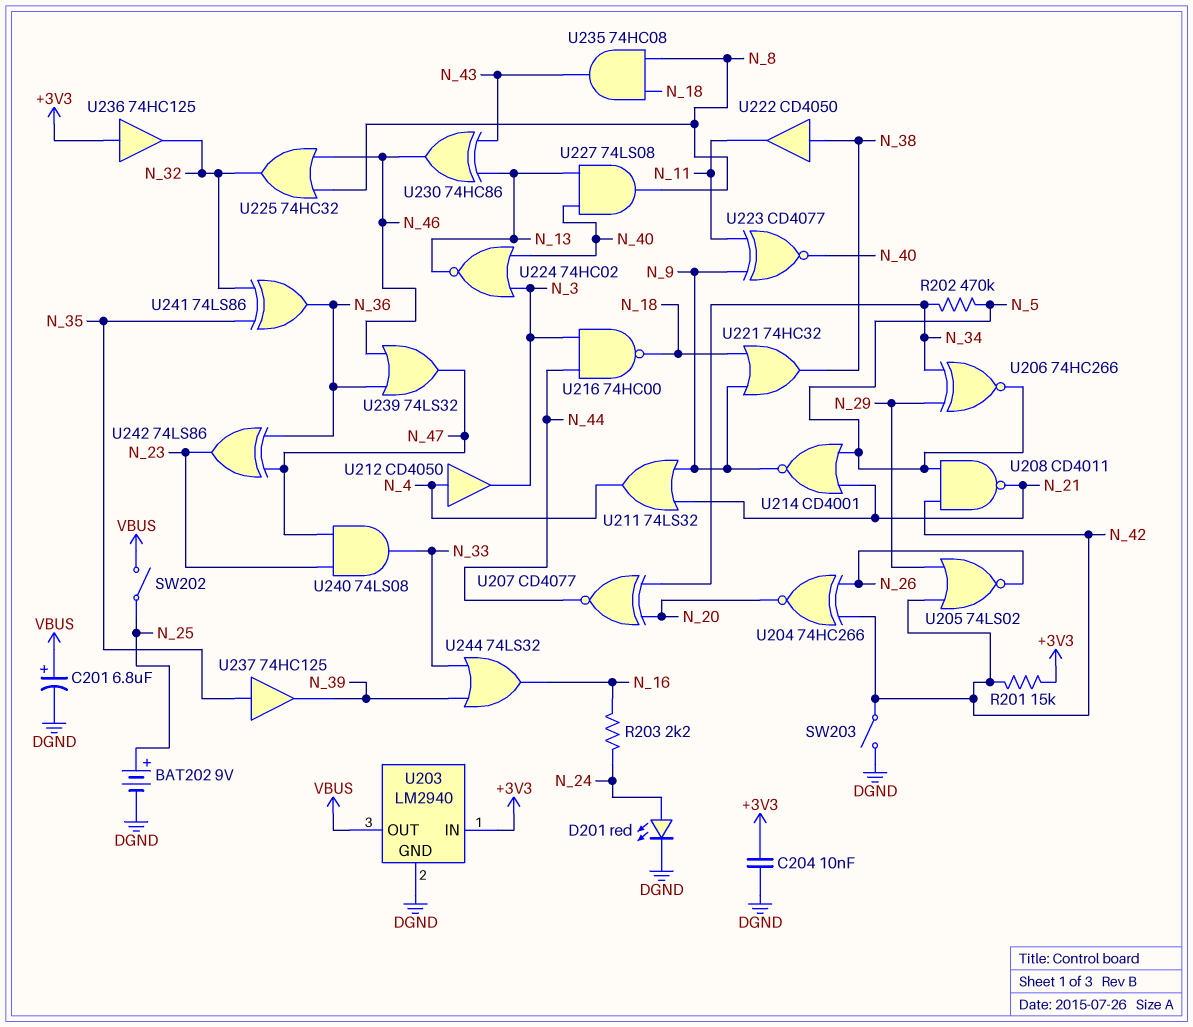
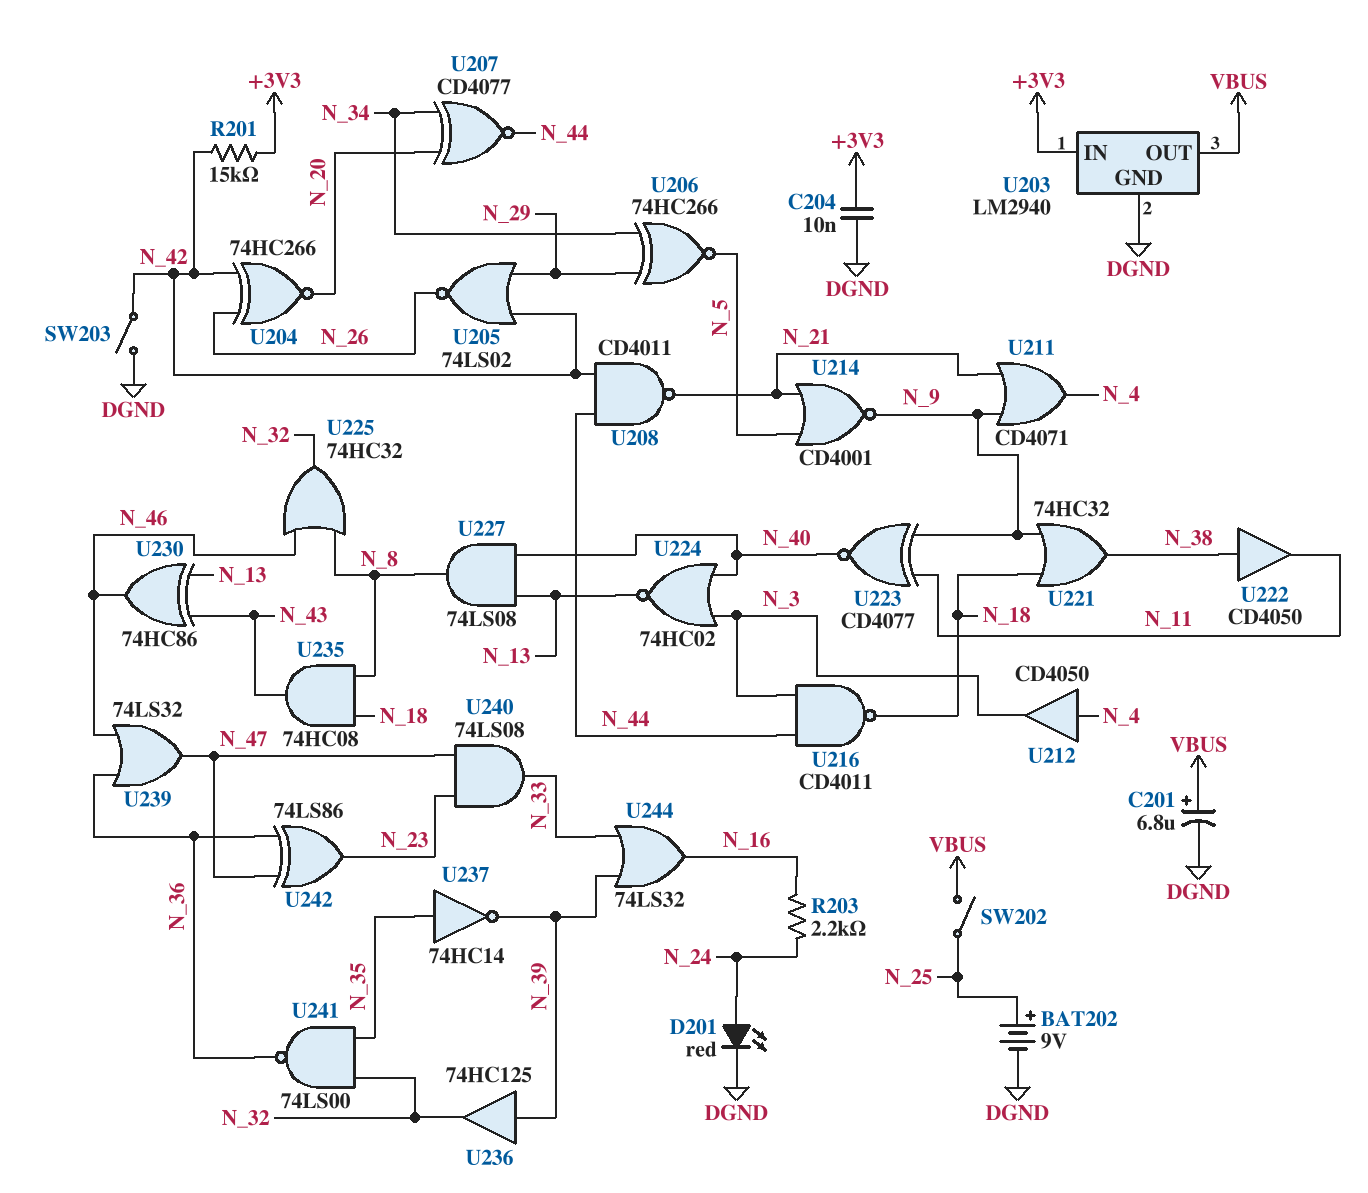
R202: 470k (N_5, N_34) -> none
U208: NAND CD4011 (in N_5, in N_42, out N_21) -> NAND CD4011 (in N_42, in N_44, out N_21)
U211: OR 74LS32 (in N_9, in N_21, out N_4) -> OR CD4071 (in N_9, in N_21, out N_4)
U216: NAND 74HC00 (in N_3, in N_44, out N_18) -> NAND CD4011 (in N_3, in N_44, out N_18)
U236: buffer 74HC125 (in +3V3, out N_32) -> buffer 74HC125 (in N_39, out N_32)
U237: buffer 74HC125 (in N_35, out N_39) -> NOT 74HC14 (in N_35, out N_39)
U241: XOR 74LS86 (in N_32, in N_35, out N_36) -> NAND 74LS00 (in N_32, in N_35, out N_36)

